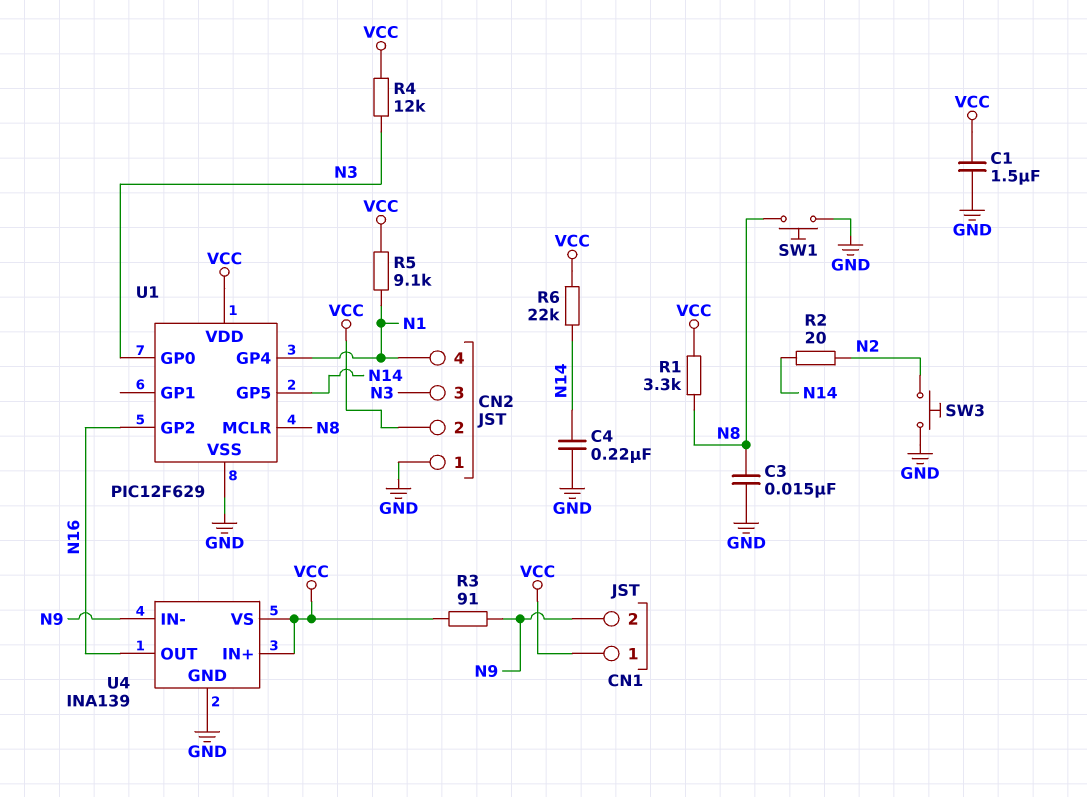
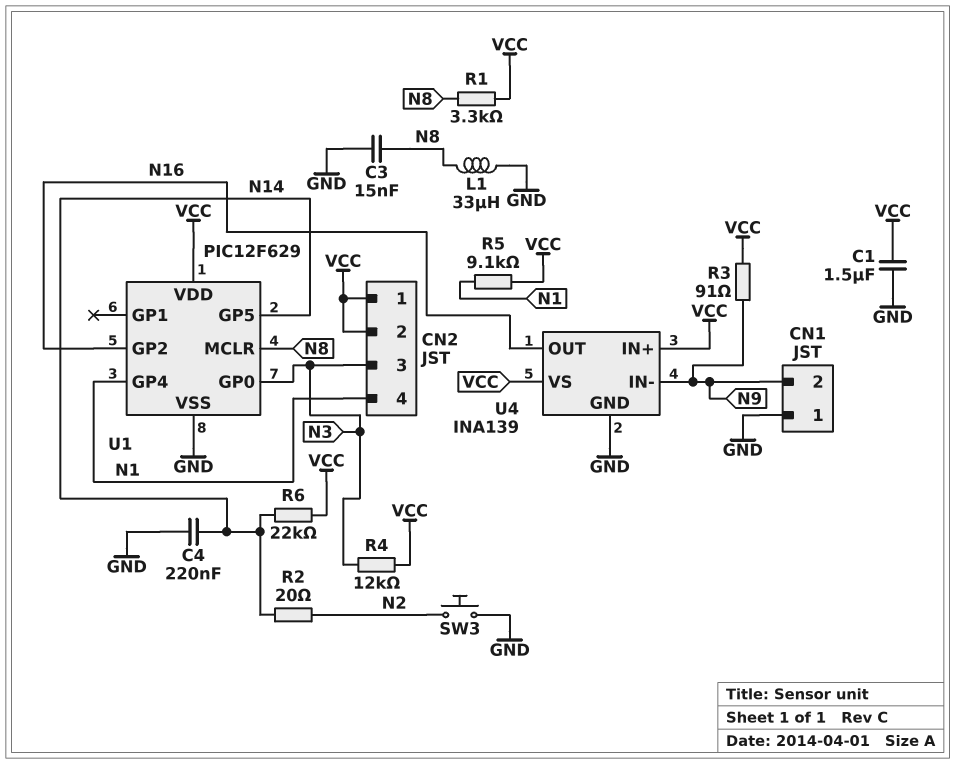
CN1 pin 1: VCC -> GND
CN2 pin 1: GND -> VCC
L1: none -> 33uH (GND, N8)
SW1: button (GND, N8) -> none

